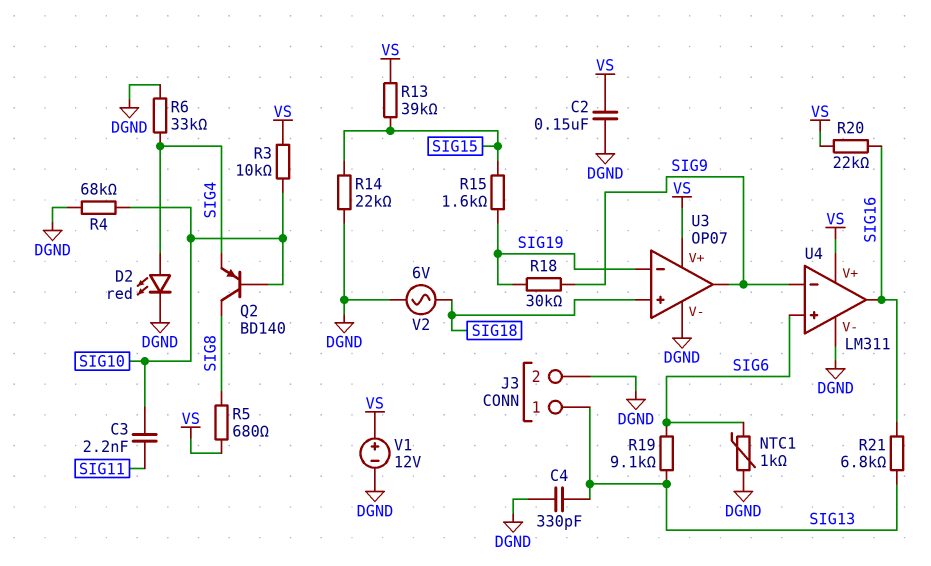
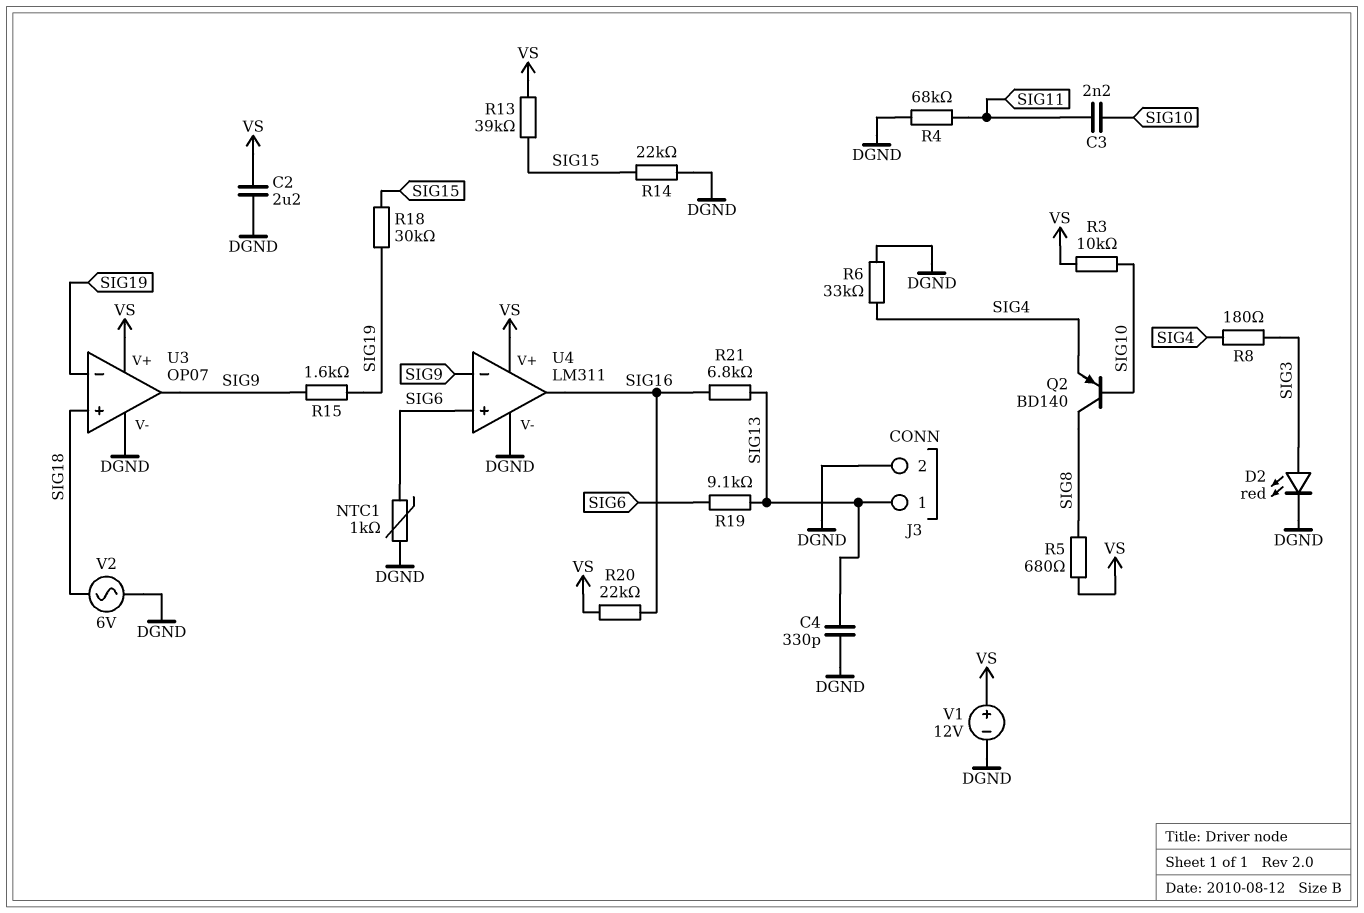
C2: 150nF (DGND, VS) -> 2.2uF (DGND, VS)
D2: LED red (A SIG4, K DGND) -> LED red (A SIG3, K DGND)
R4: 68k (DGND, SIG10) -> 68k (DGND, SIG11)
R8: none -> 180 (SIG3, SIG4)
R15: 1.6k (SIG15, SIG19) -> 1.6k (SIG9, SIG19)
R18: 30k (SIG9, SIG19) -> 30k (SIG15, SIG19)

